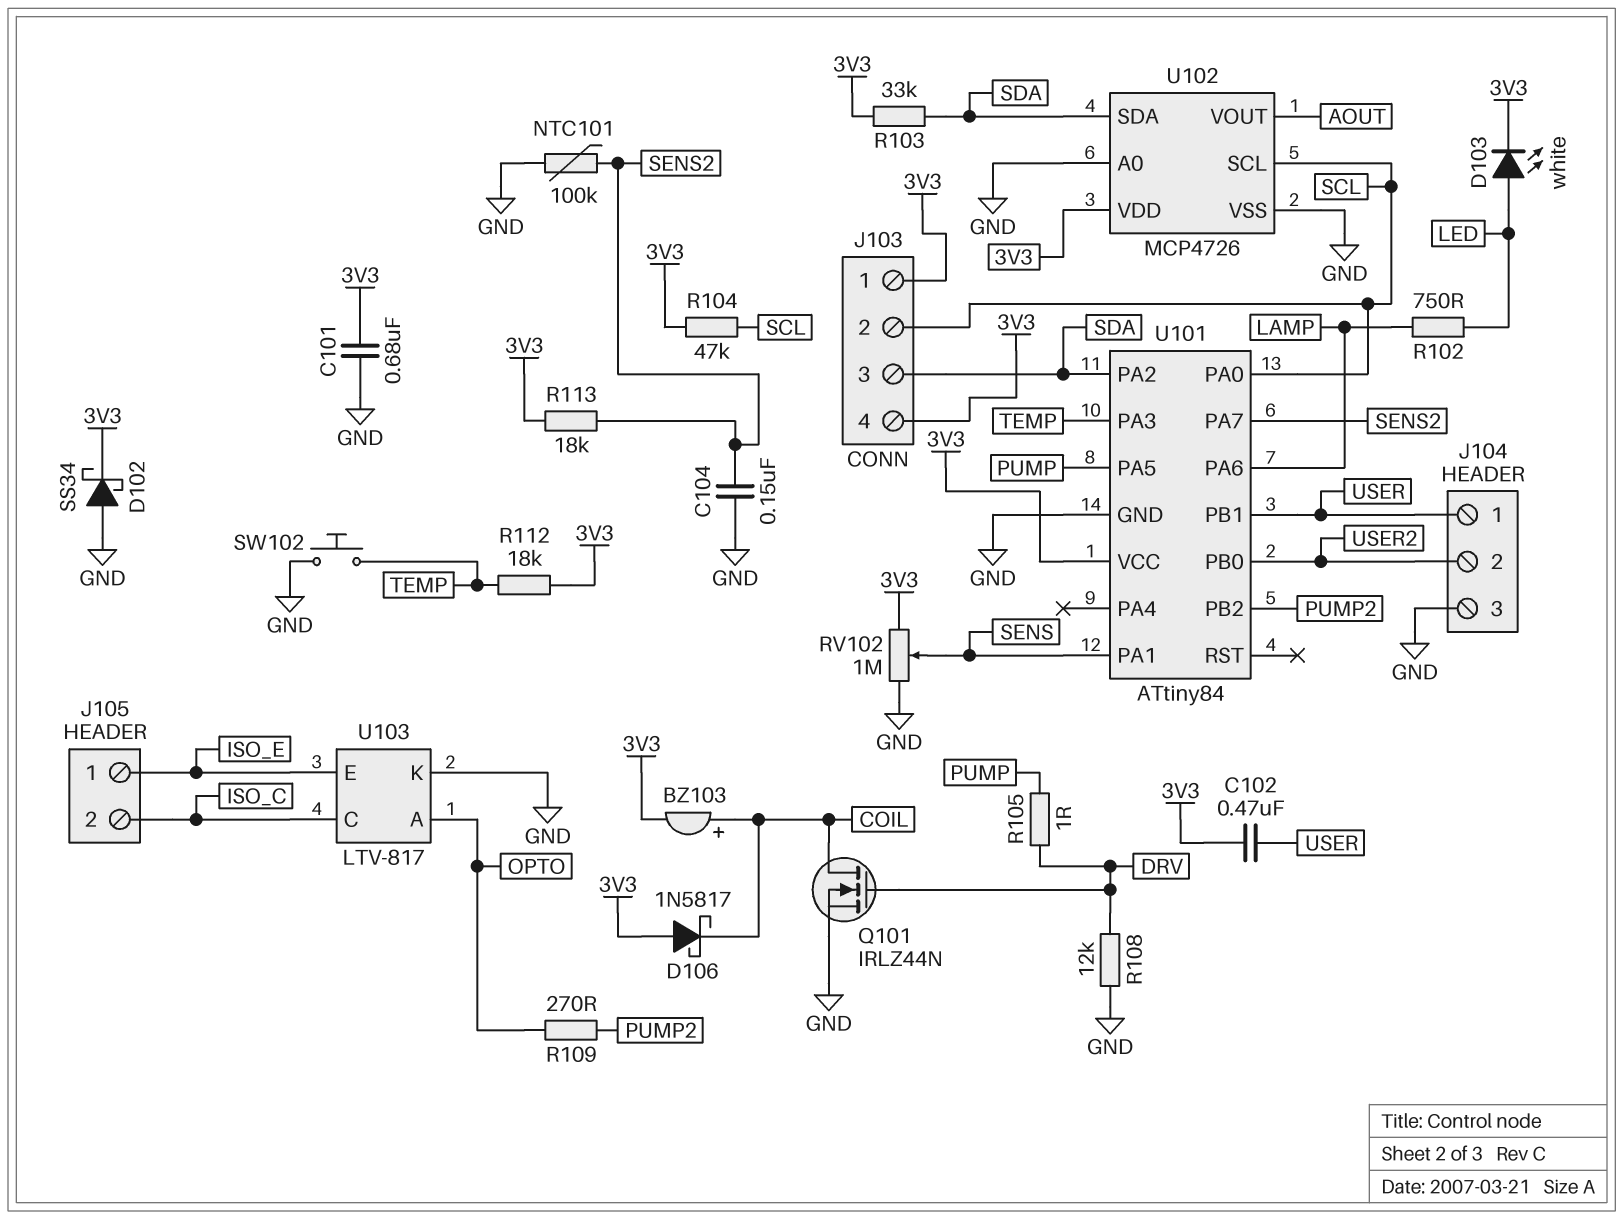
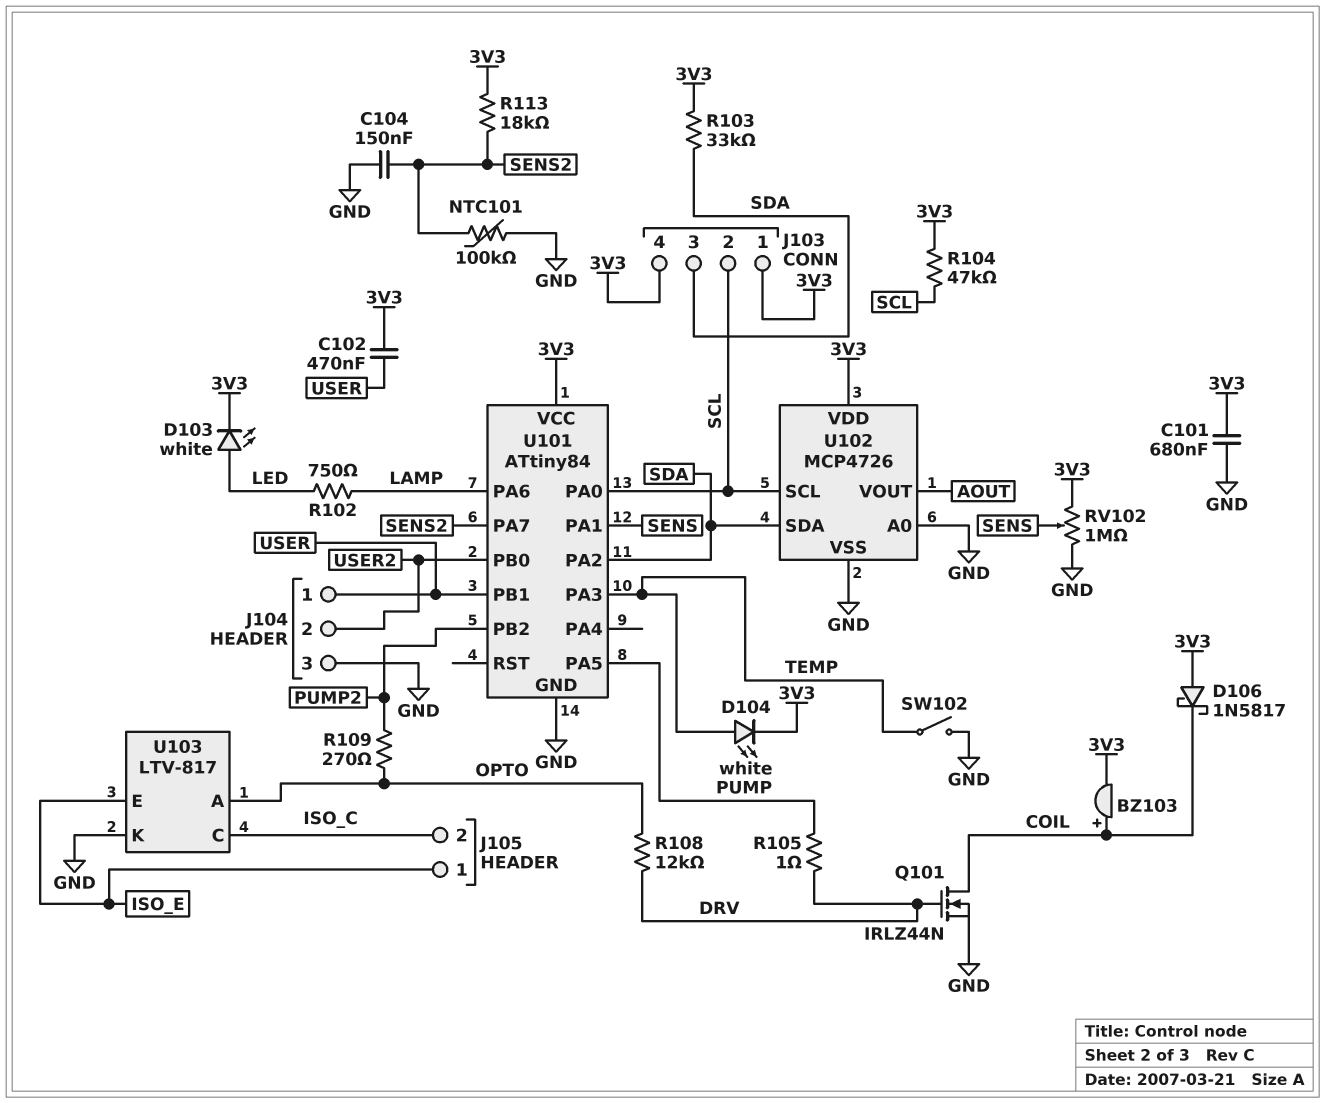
D102: schottky SS34 (A GND, K 3V3) -> none
D104: none -> LED white (A TEMP, K 3V3)
R108: 12k (DRV, GND) -> 12k (DRV, OPTO)
R112: 18k (3V3, TEMP) -> none
SW102: button (GND, TEMP) -> switch (GND, TEMP)

